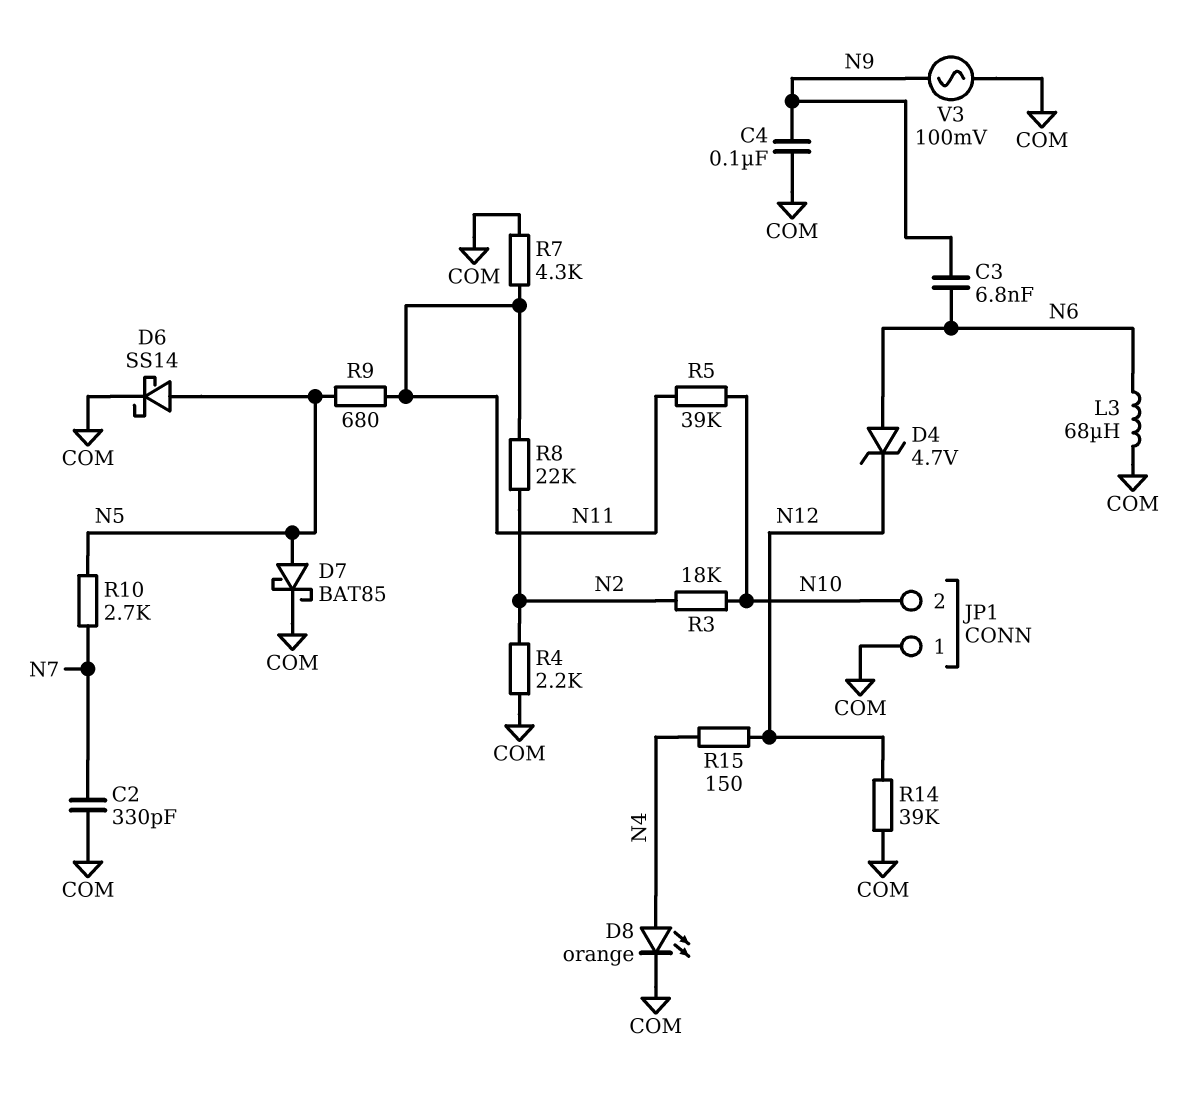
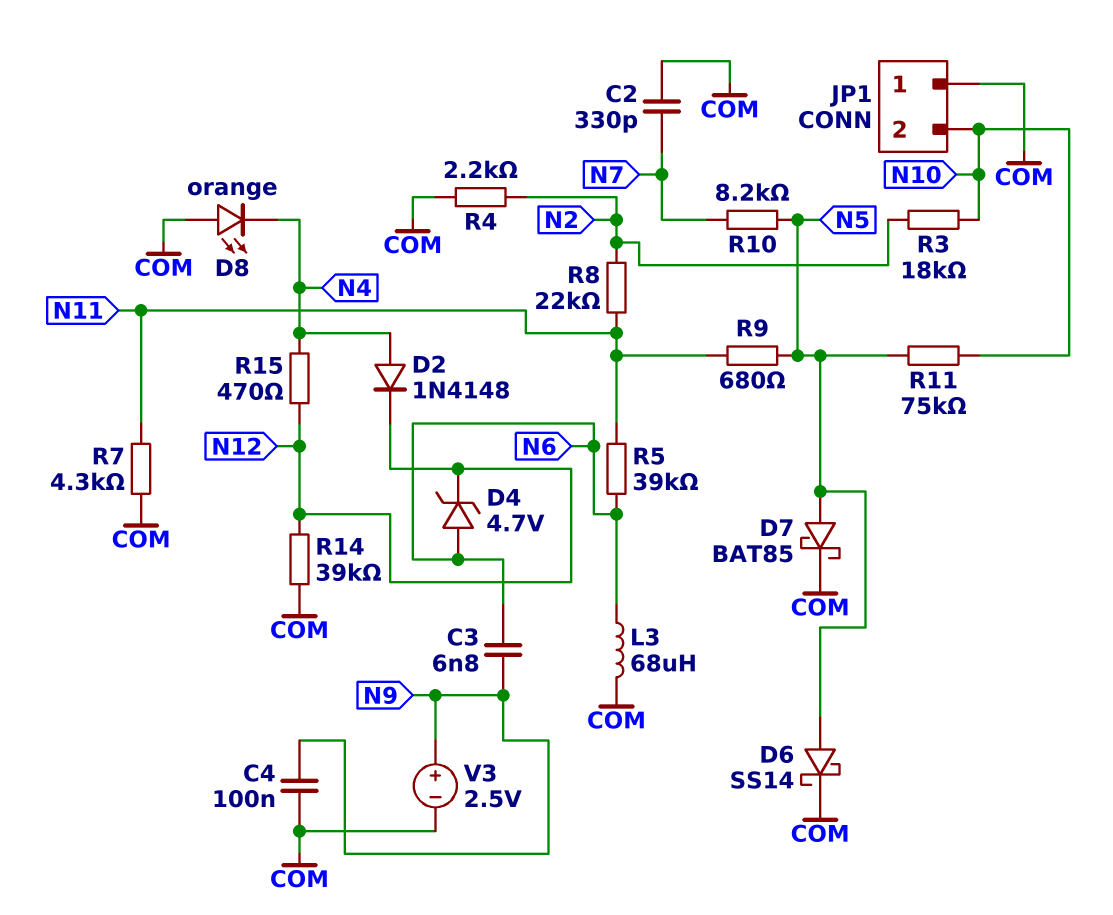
D2: none -> diode 1N4148 (A N4, K N12)
D8: LED orange (A N4, K COM) -> LED orange (A COM, K N4)
R5: 39k (N10, N11) -> 39k (N6, N11)
R10: 2.7k (N5, N7) -> 8.2k (N5, N7)
R11: none -> 75k (N5, N10)
R15: 150 (N4, N12) -> 470 (N4, N12)
V3: AC 100mV (COM, N9) -> 2.5V (plus N9, minus COM)

